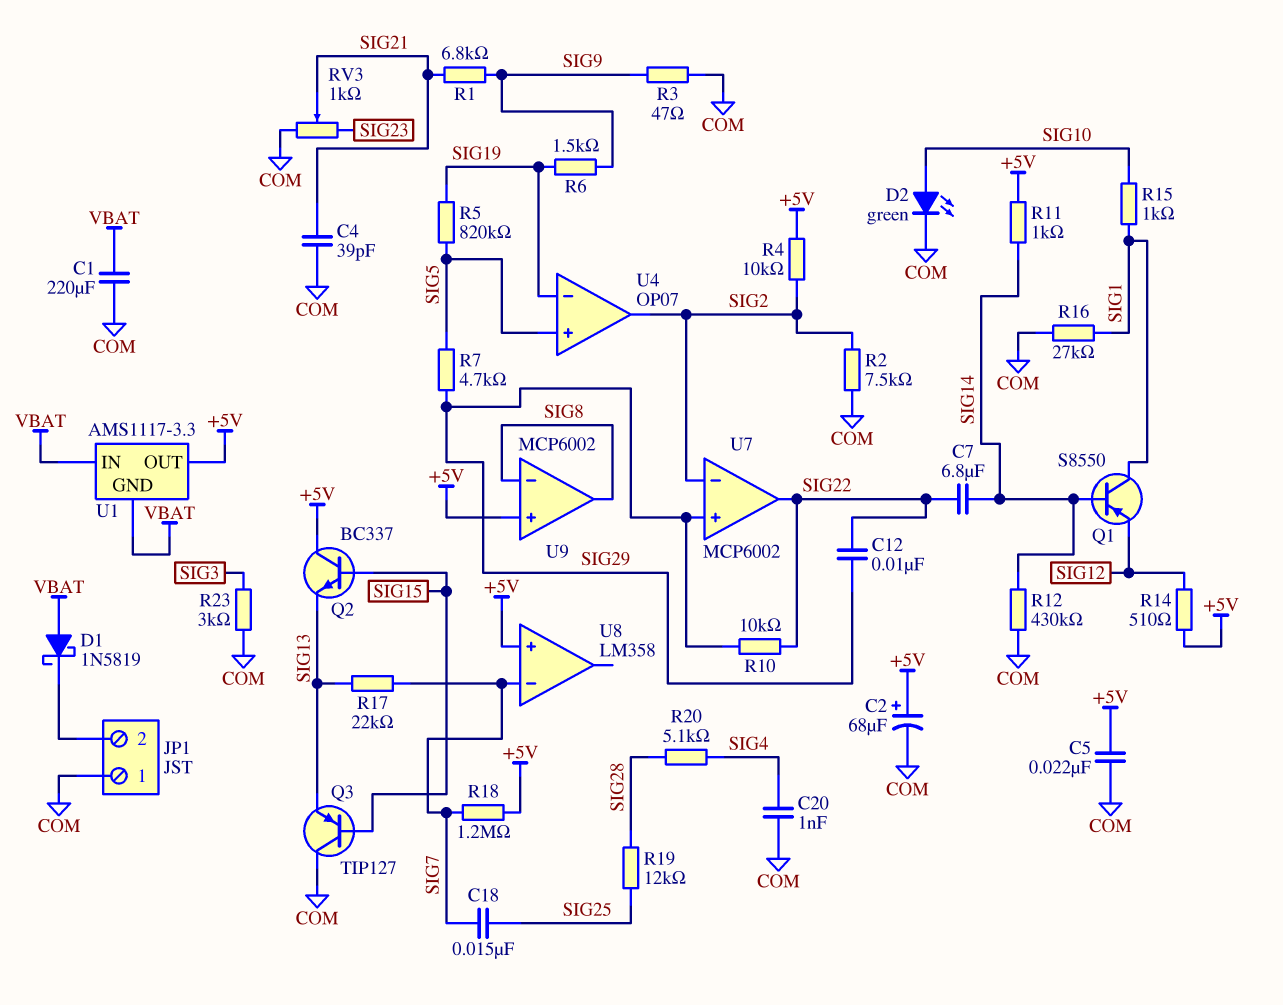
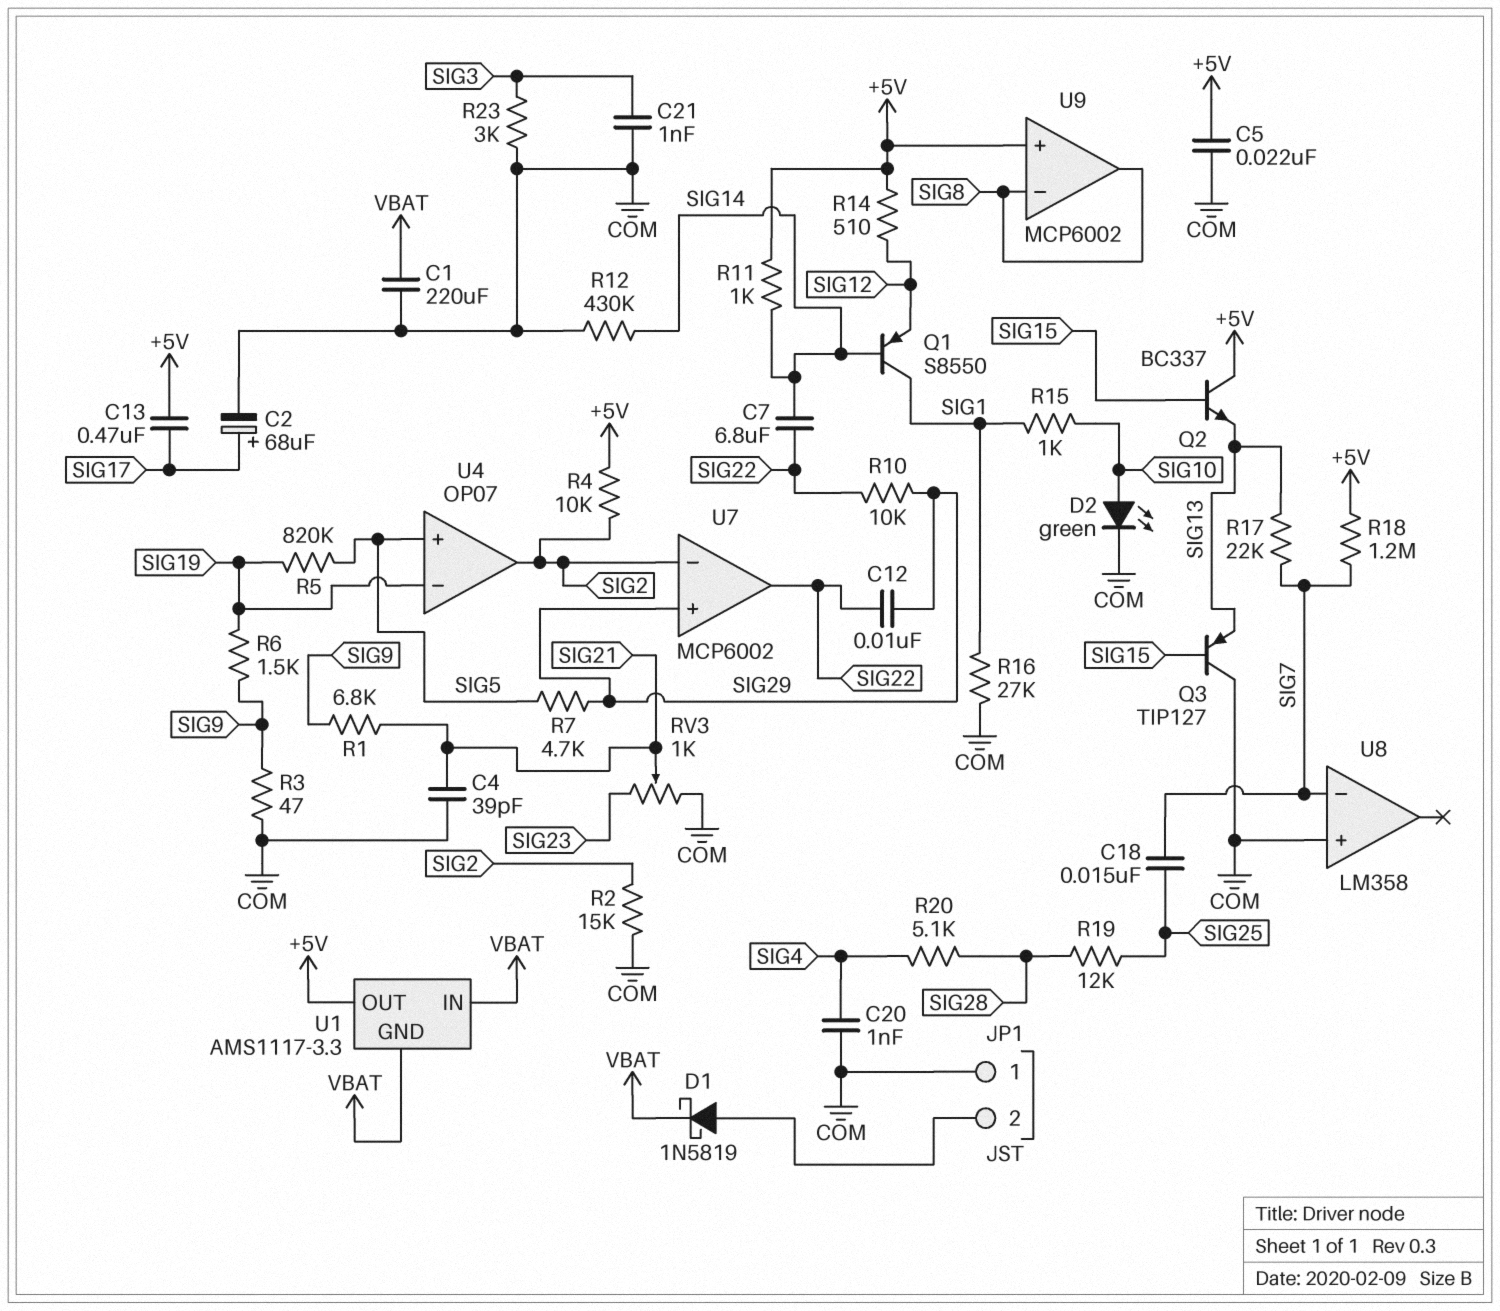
C2: 68uF (plus +5V, minus COM) -> 68uF (plus SIG17, minus COM)
C13: none -> 470nF (+5V, SIG17)
C21: none -> 1nF (COM, SIG3)
D1: schottky 1N5819 (A VBAT, K JP1/2) -> schottky 1N5819 (A JP1/2, K VBAT)
R2: 7.5k (COM, SIG2) -> 15k (COM, SIG2)
U8 pin in+: +5V -> COM

